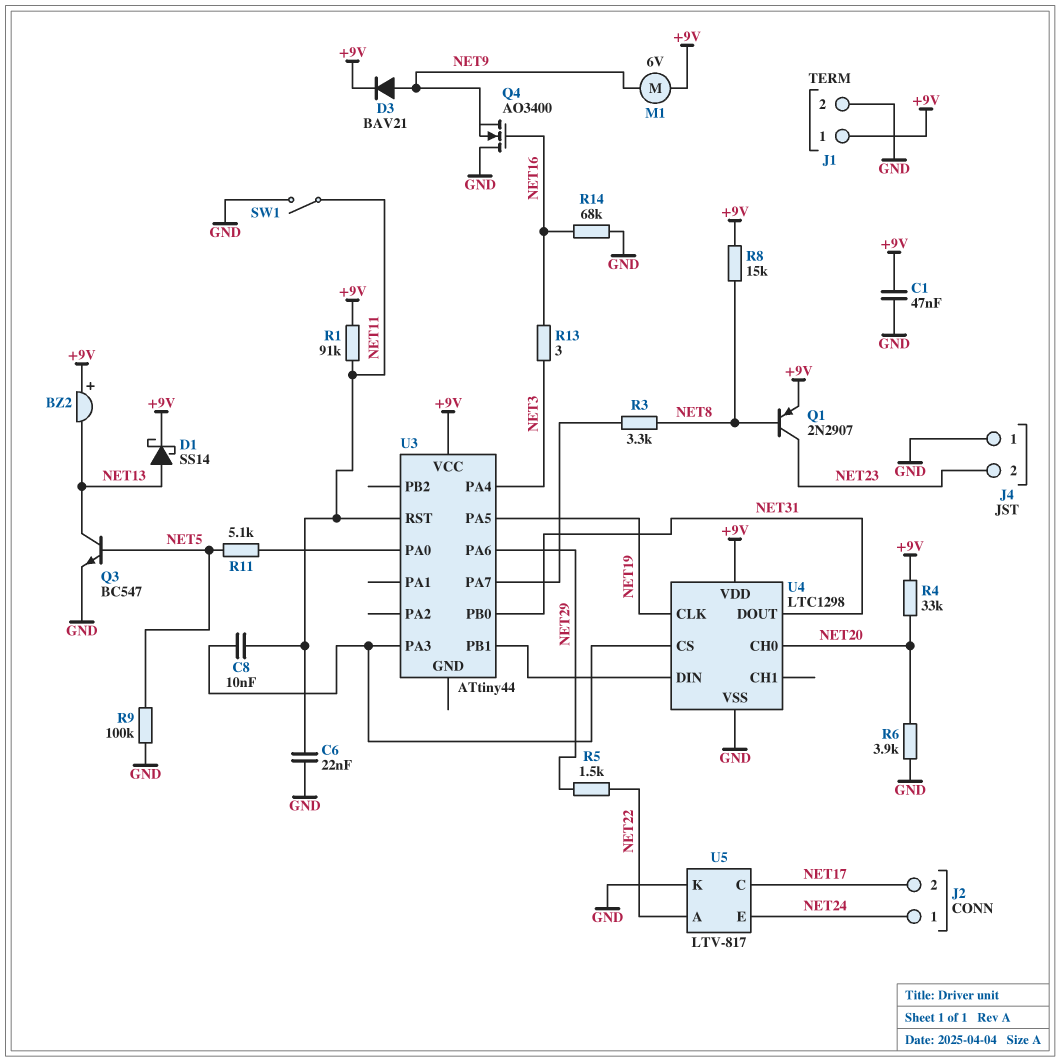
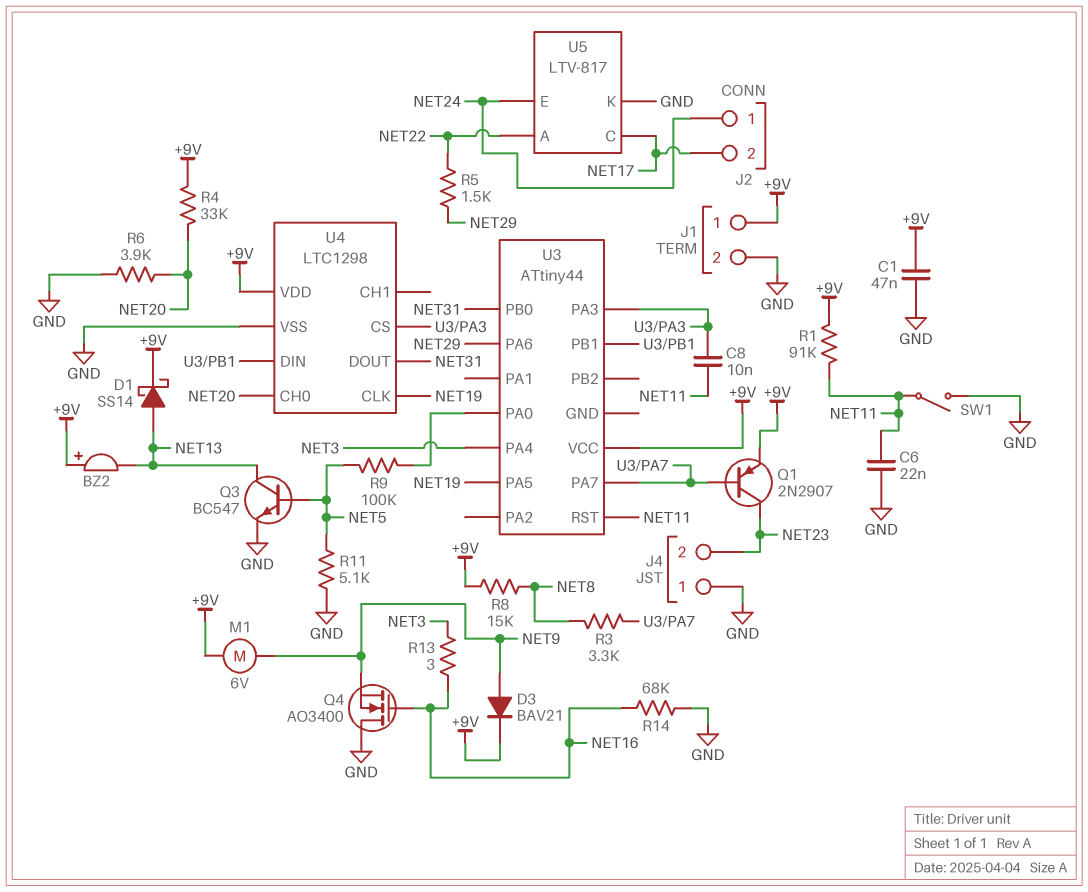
Q1: PNP 2N2907 (B NET8, C NET23, E +9V) -> PNP 2N2907 (B U3/PA7, C NET23, E +9V)
R9: 100k (GND, NET5) -> 100k (NET5, U3/PA0)
R11: 5.1k (NET5, U3/PA0) -> 5.1k (GND, NET5)

